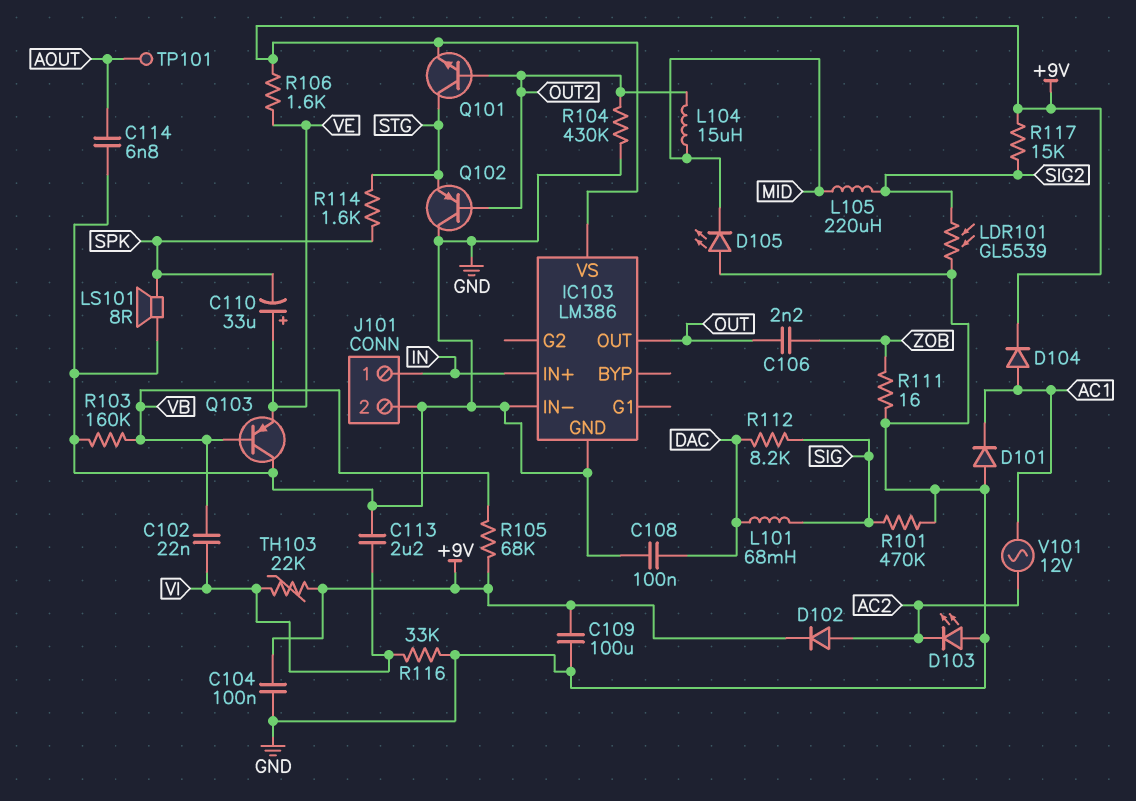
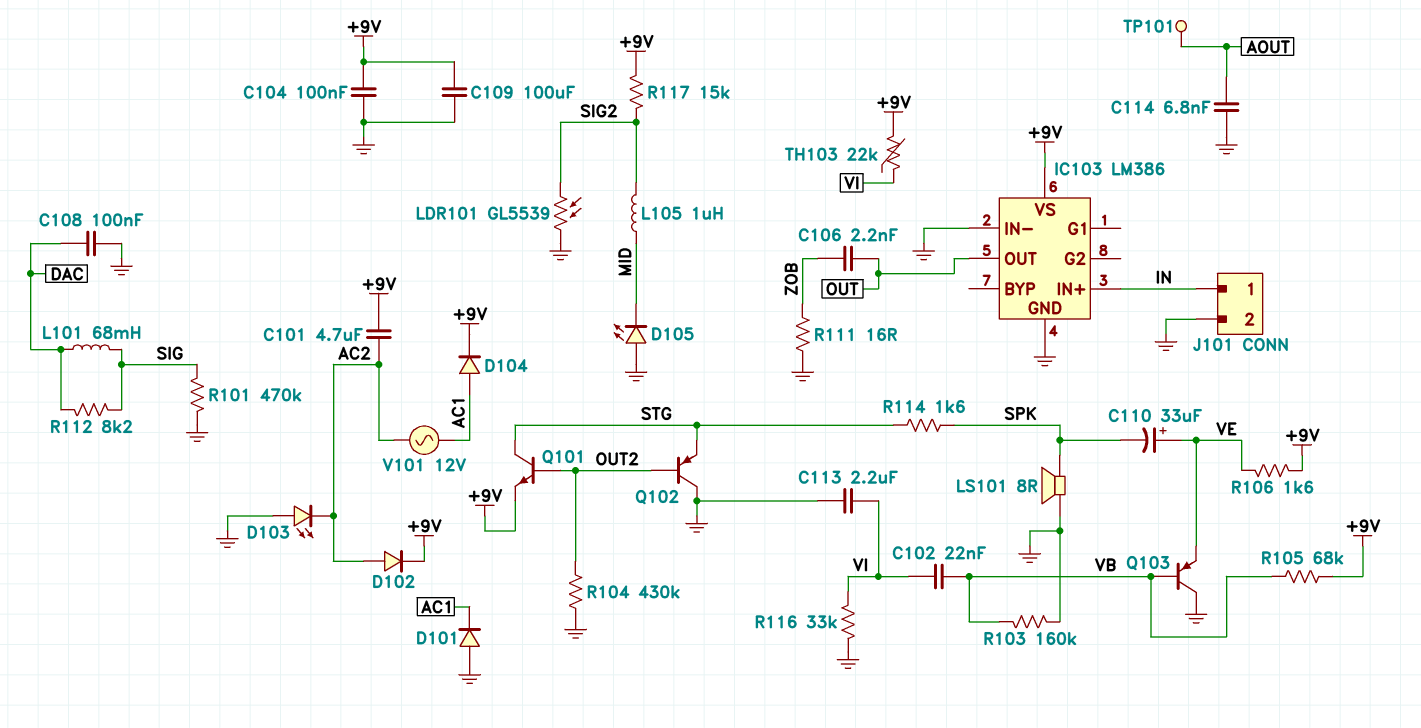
C101: none -> 4.7uF (+9V, AC2)
L104: 15uH (MID, OUT2) -> none
L105: 220uH (MID, SIG2) -> 1uH (MID, SIG2)

